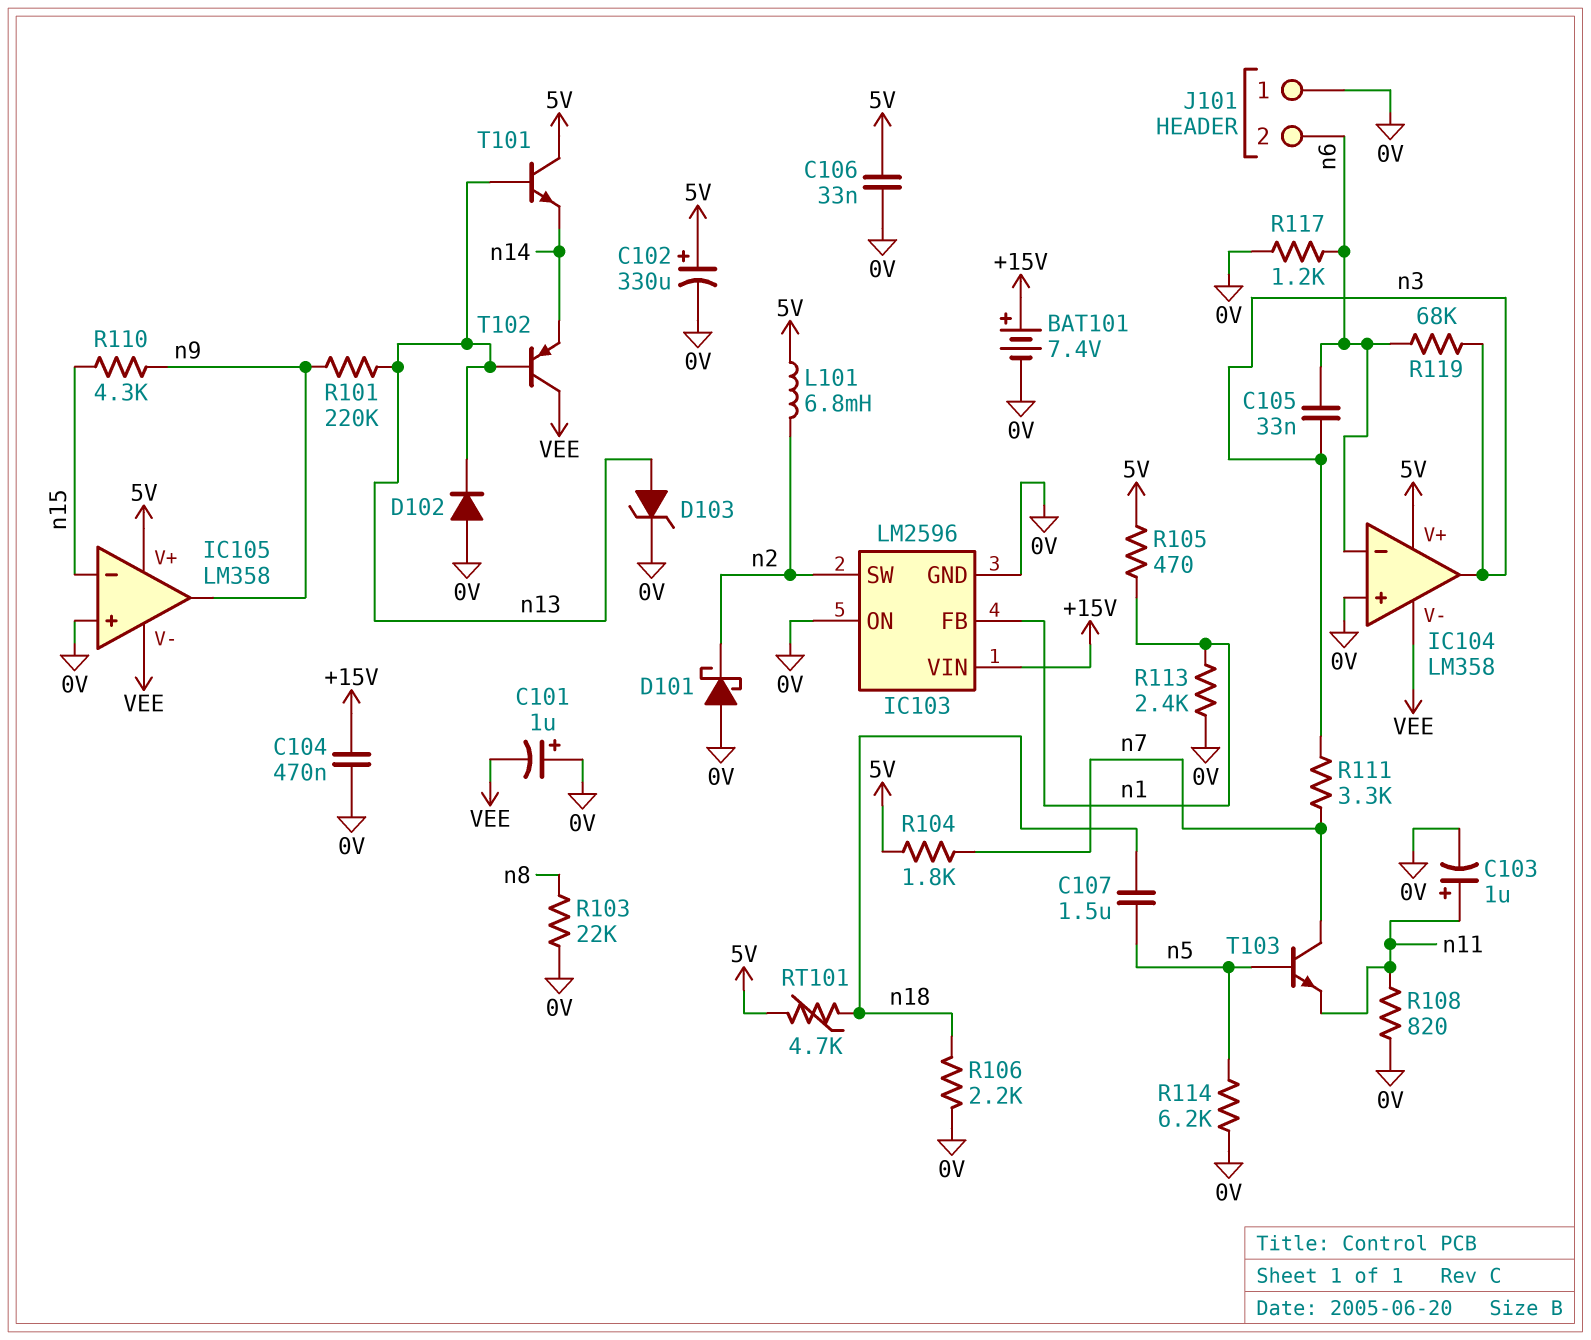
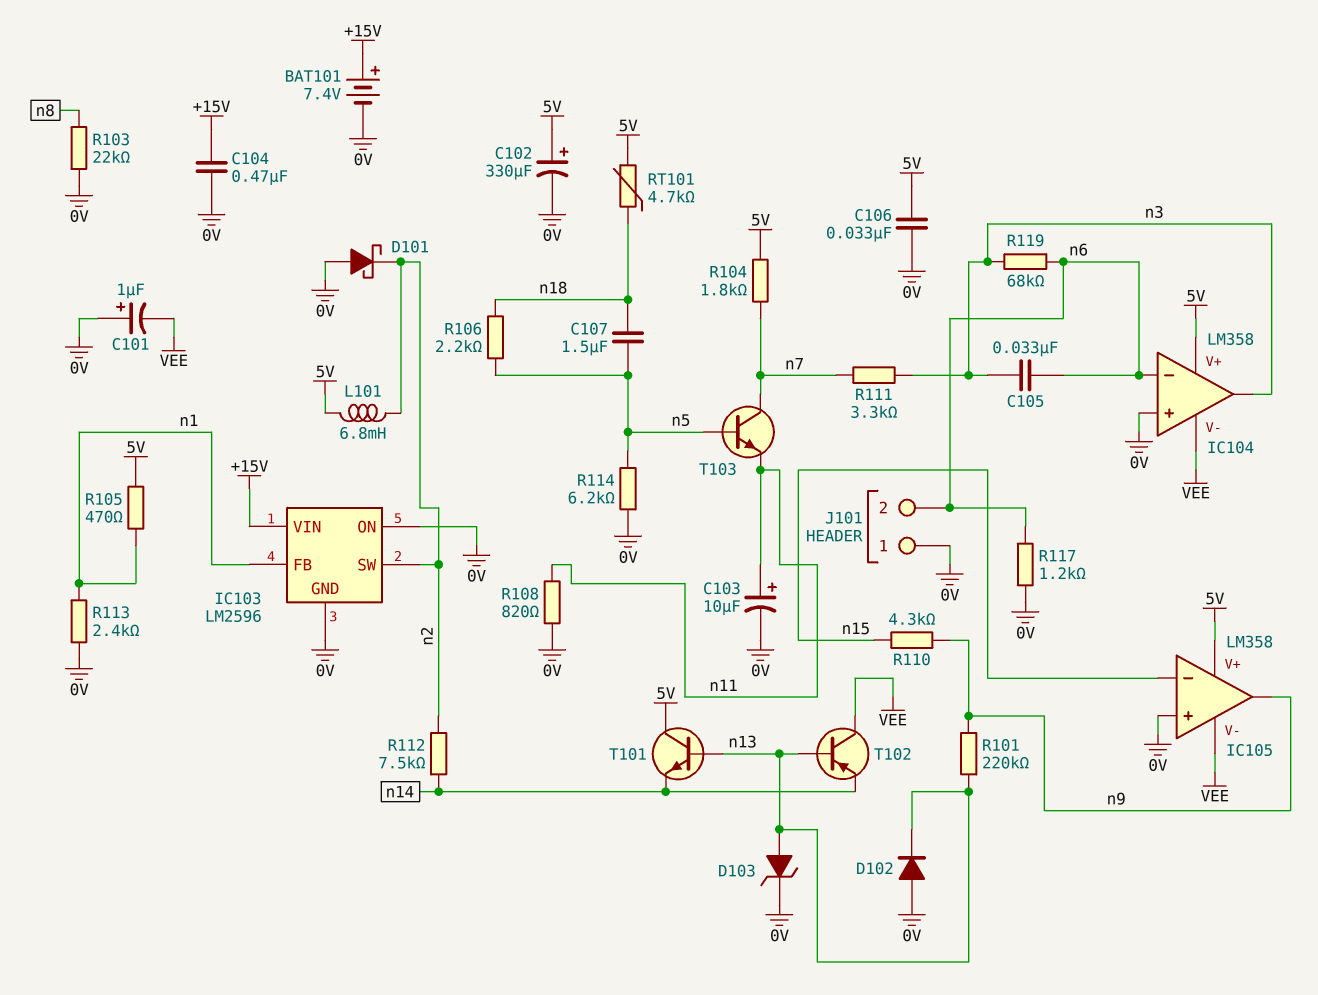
C103: 1uF (plus n11, minus 0V) -> 10uF (plus n11, minus 0V)
R106: 2.2k (0V, n18) -> 2.2k (n5, n18)
R112: none -> 7.5k (n2, n14)

